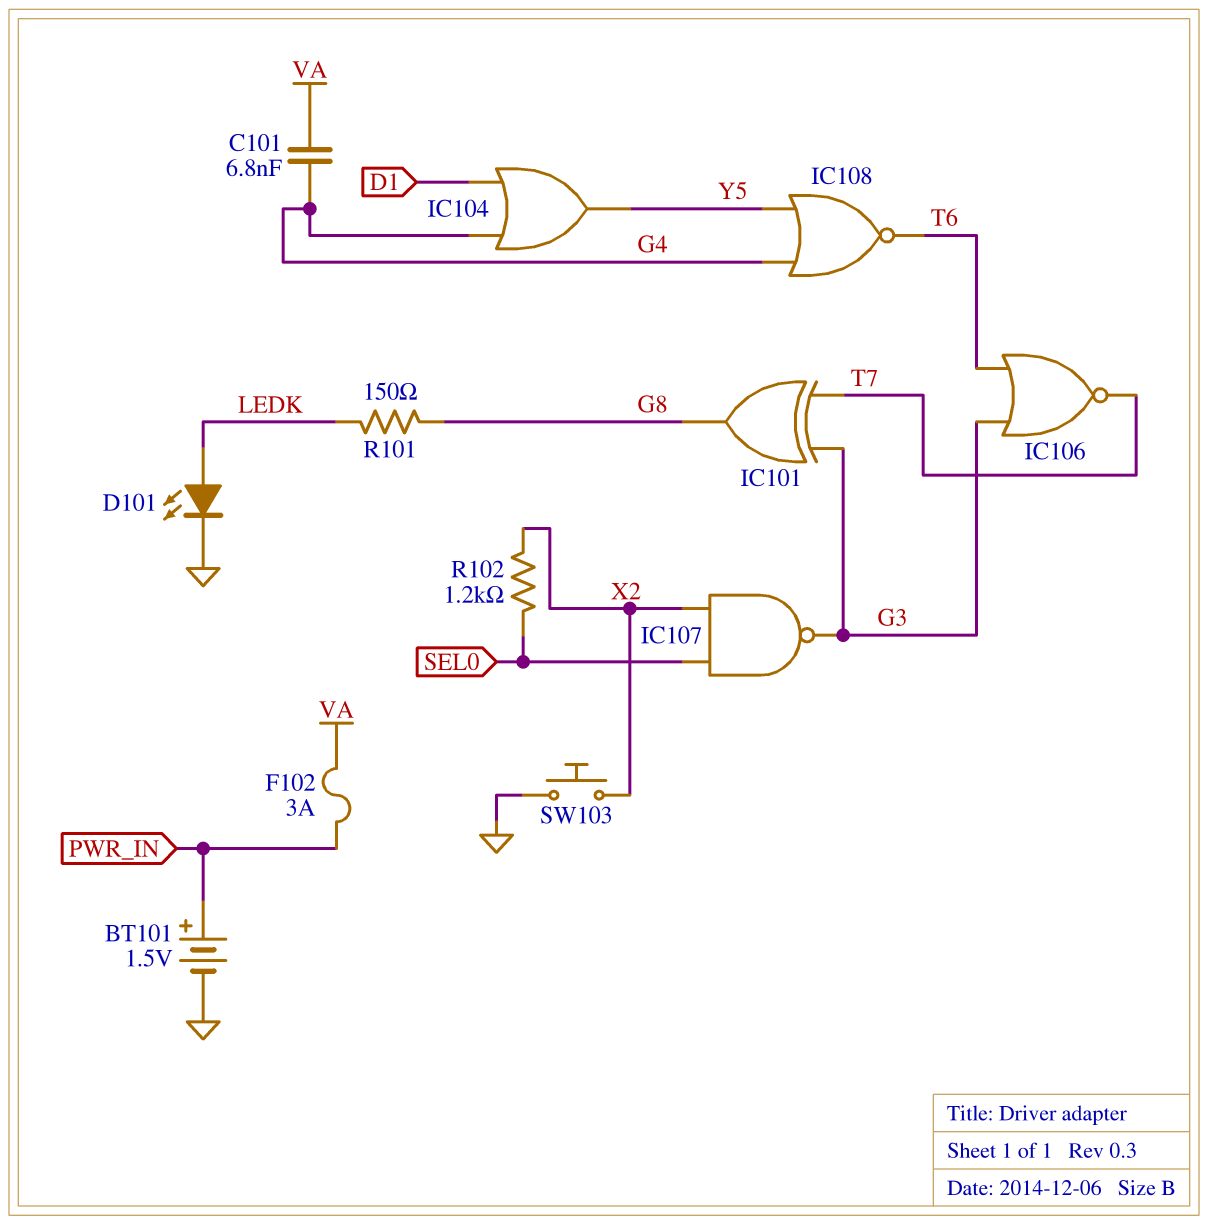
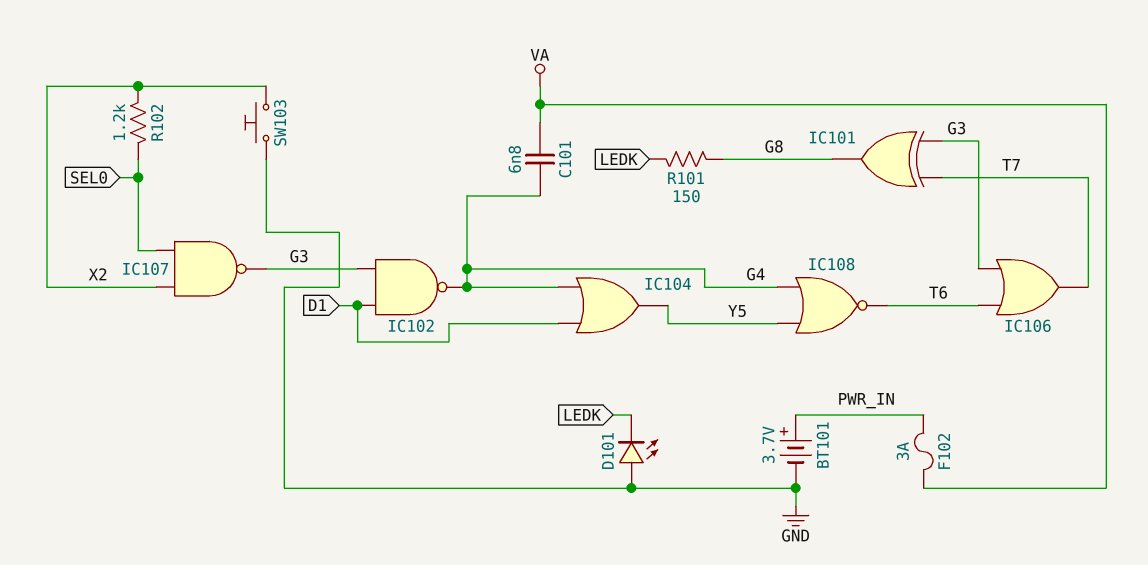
BT101: 1.5V (plus PWR_IN, minus GND) -> 3.7V (plus PWR_IN, minus GND)
D101: LED (A LEDK, K GND) -> LED (A GND, K LEDK)
IC102: none -> NAND (in D1, in G3, out G4)
IC106: NOR (in G3, in T6, out T7) -> OR (in G3, in T6, out T7)

